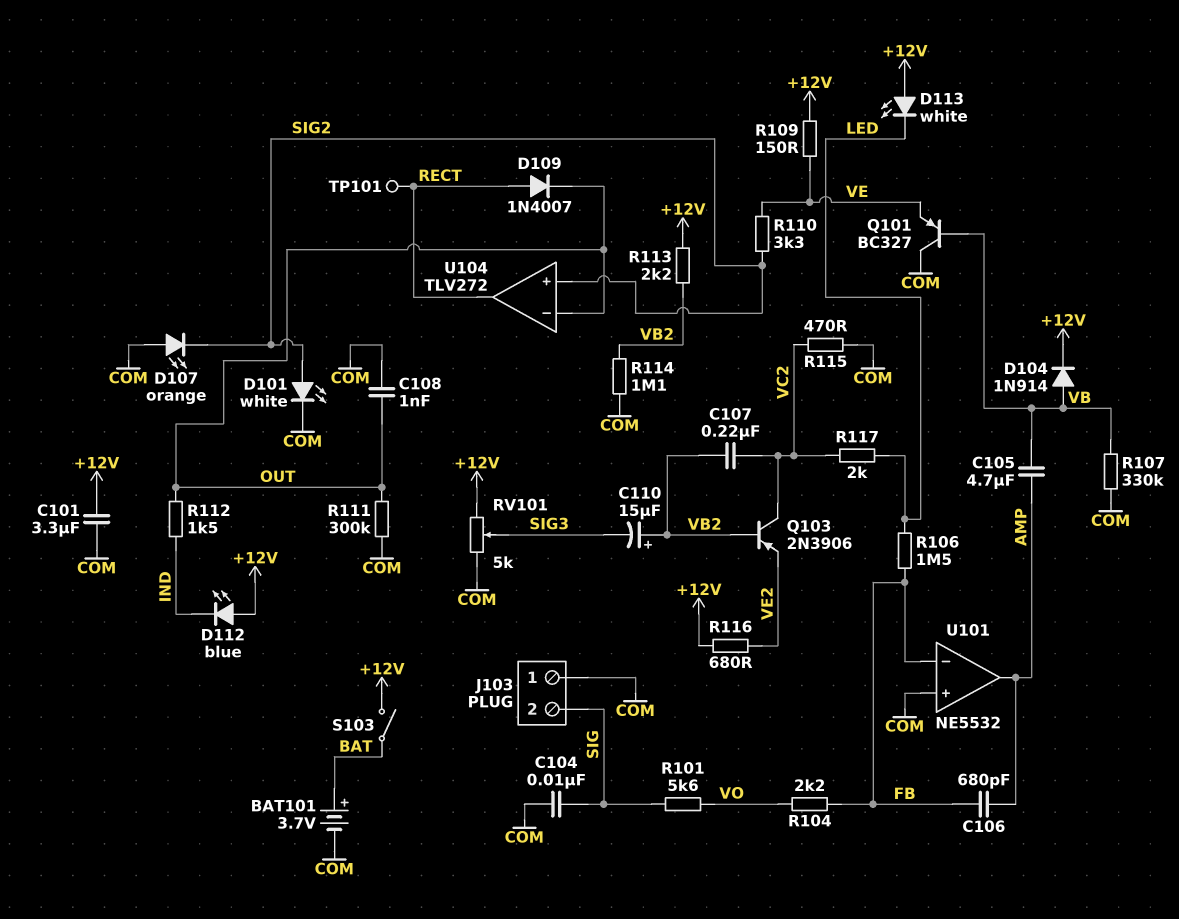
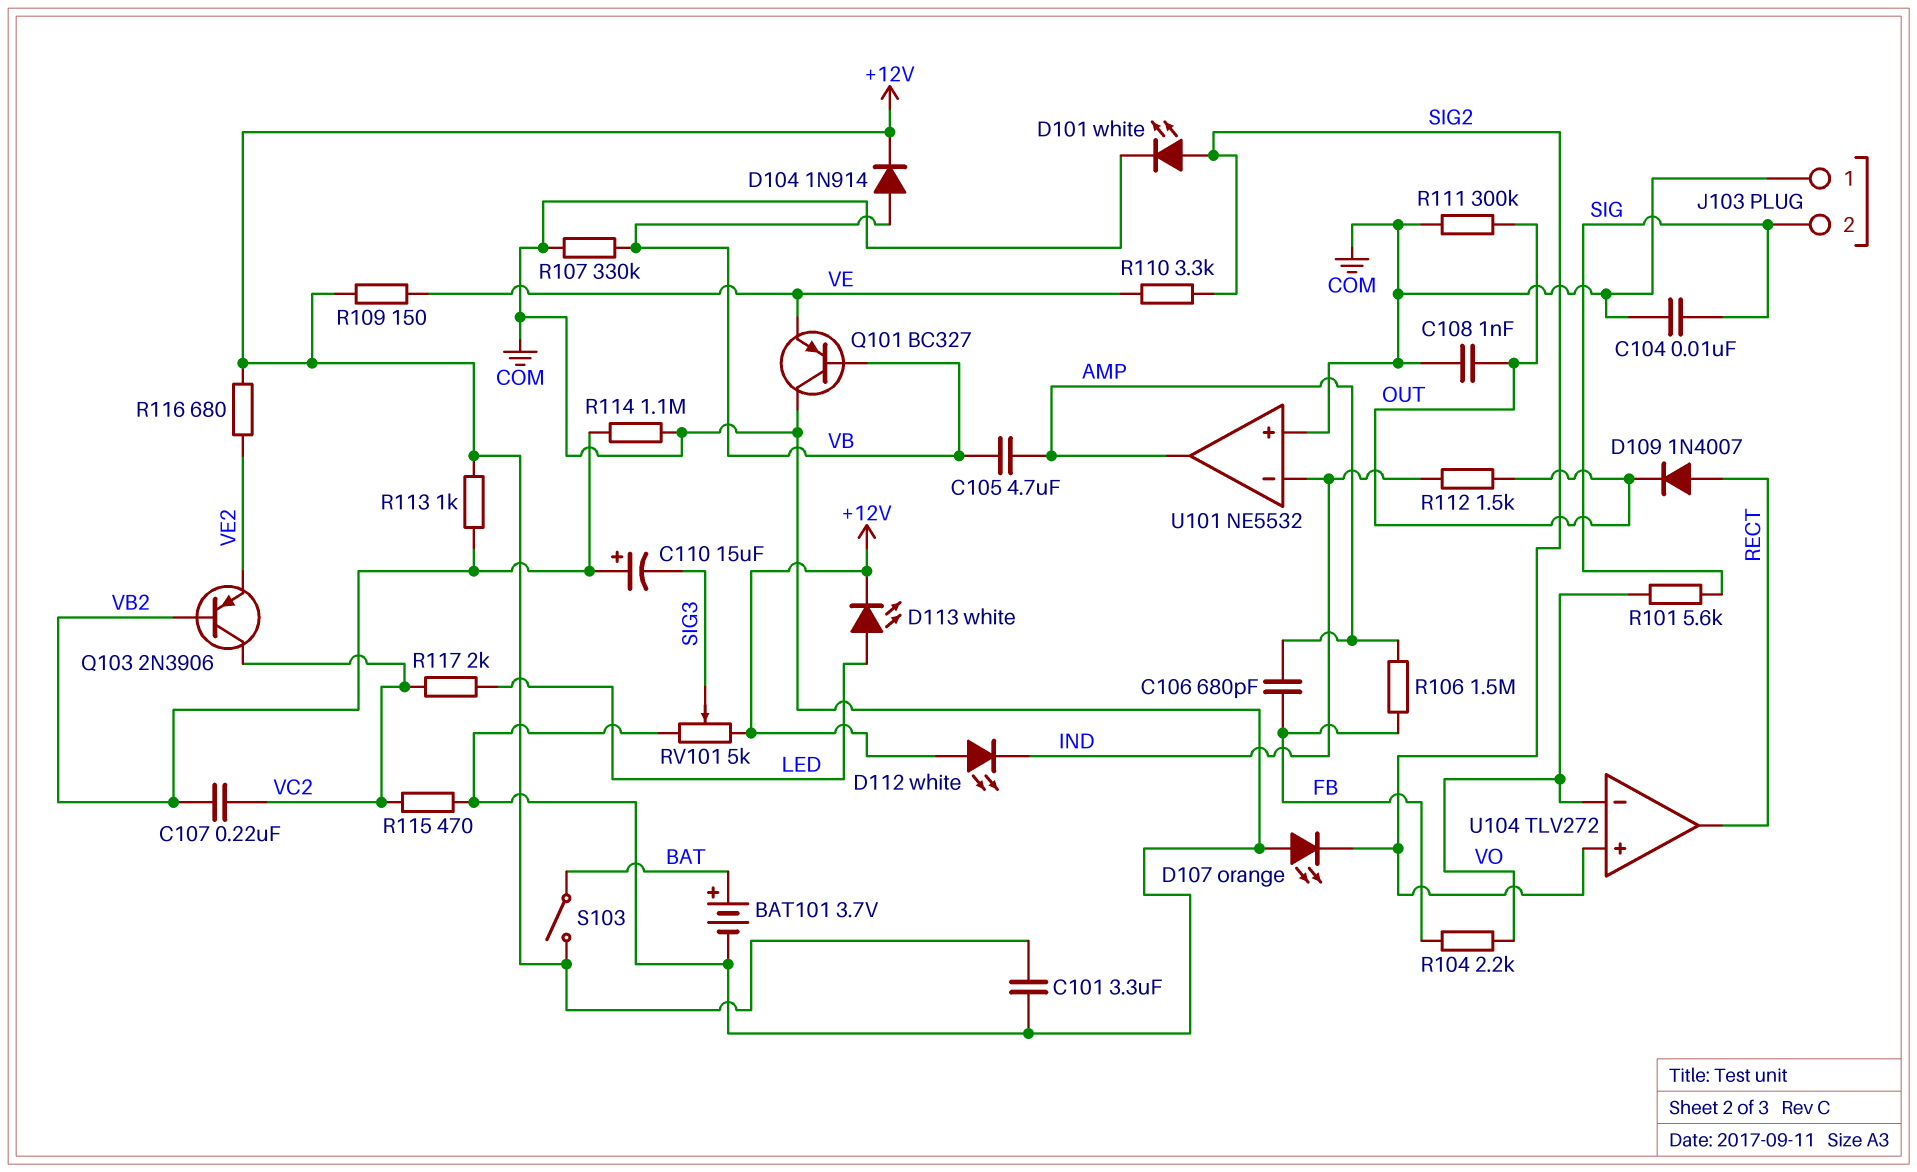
D112: LED blue (A +12V, K IND) -> LED white (A +12V, K IND)
D113: LED white (A +12V, K LED) -> LED white (A LED, K +12V)
R106: 1.5M (FB, LED) -> 1.5M (AMP, FB)
R113: 2.2k (+12V, VB2) -> 1k (+12V, VB2)
TP101: test point (RECT) -> none
U101 pin in-: FB -> IND
U104 pin in-: OUT -> VO

